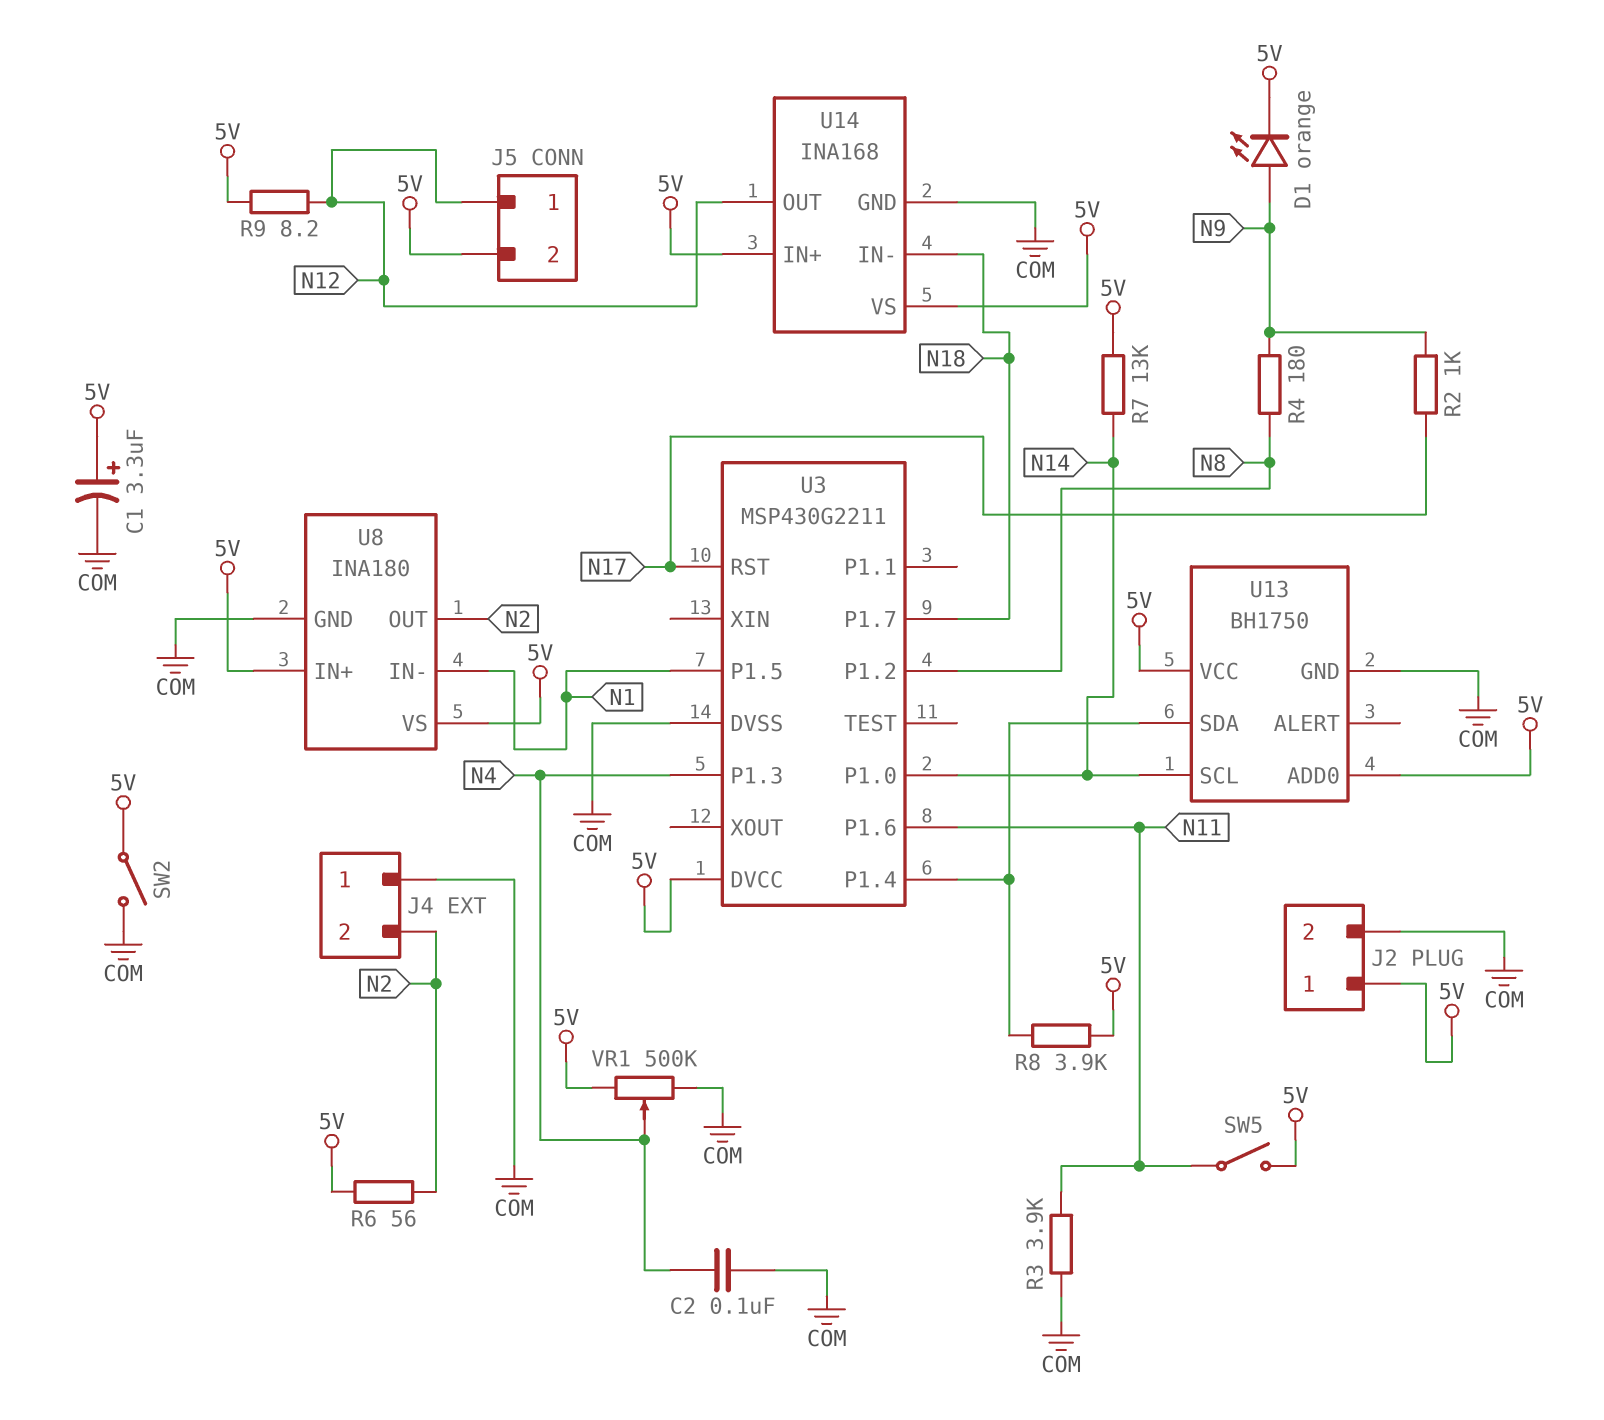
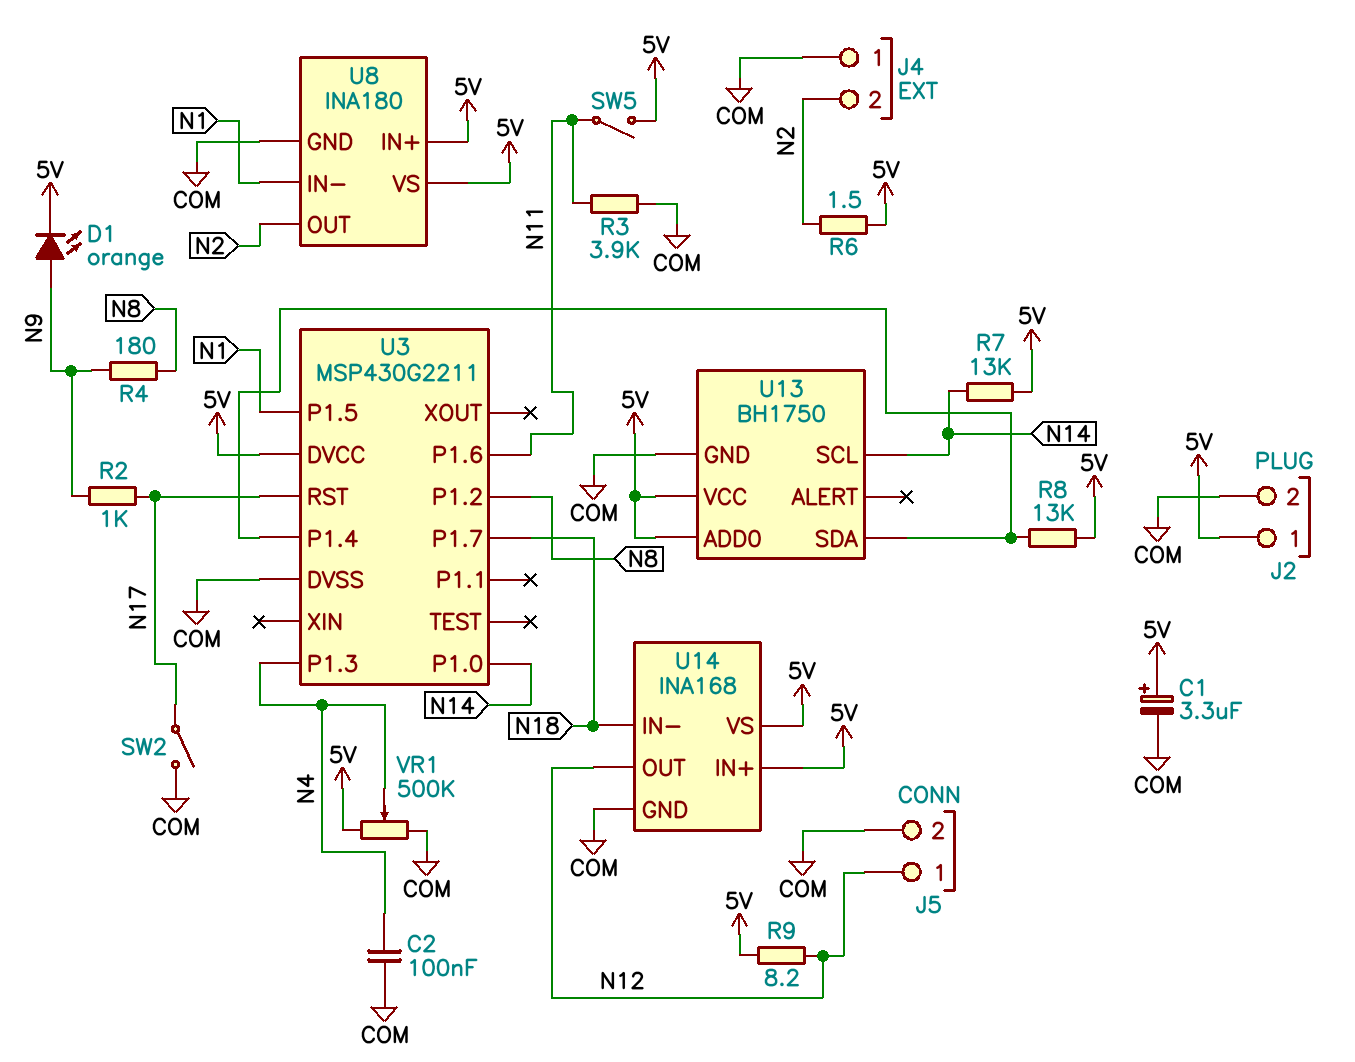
J5 pin 2: 5V -> COM
R6: 56 (5V, N2) -> 1.5 (5V, N2)
R8: 3.9k (5V, U3/P1.4) -> 13k (5V, U3/P1.4)
SW2: switch (5V, COM) -> switch (COM, N17)

